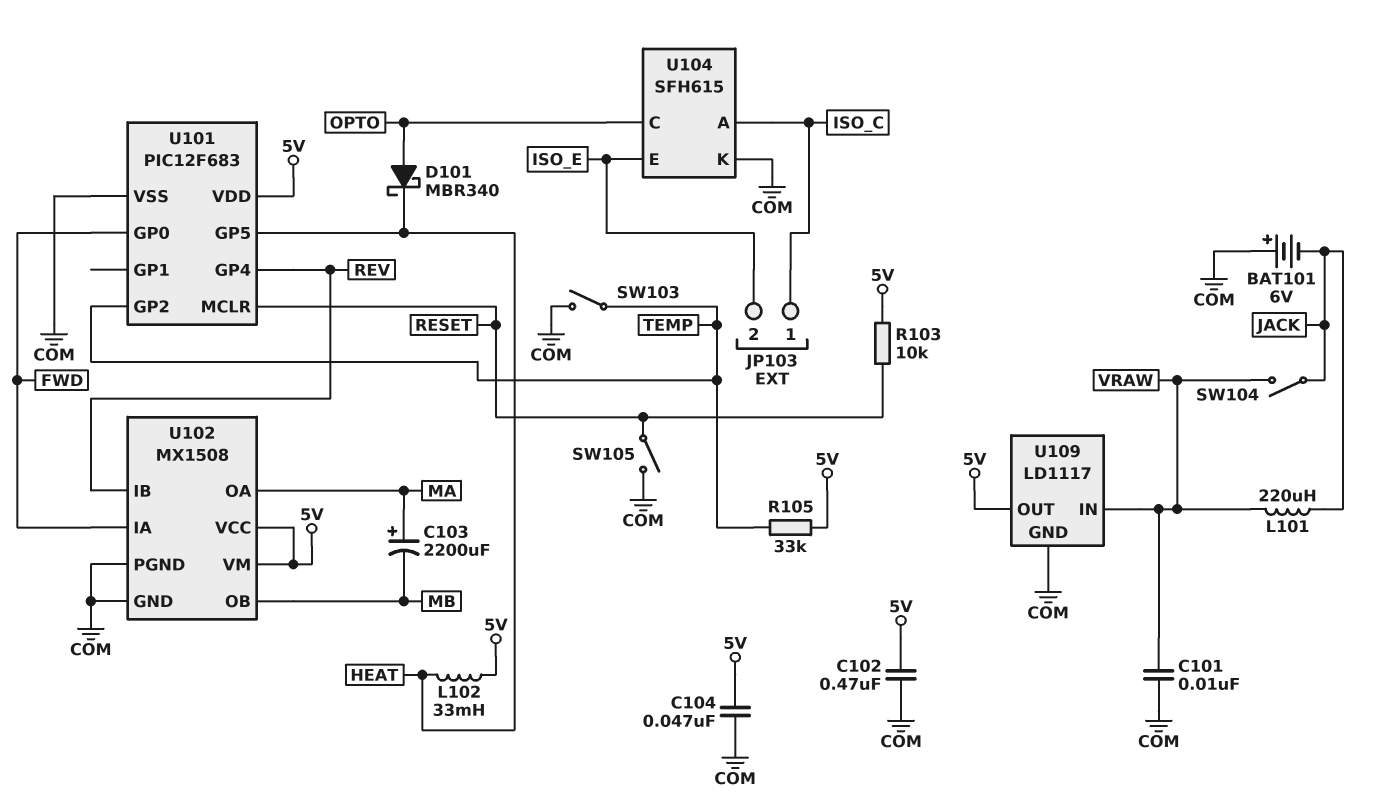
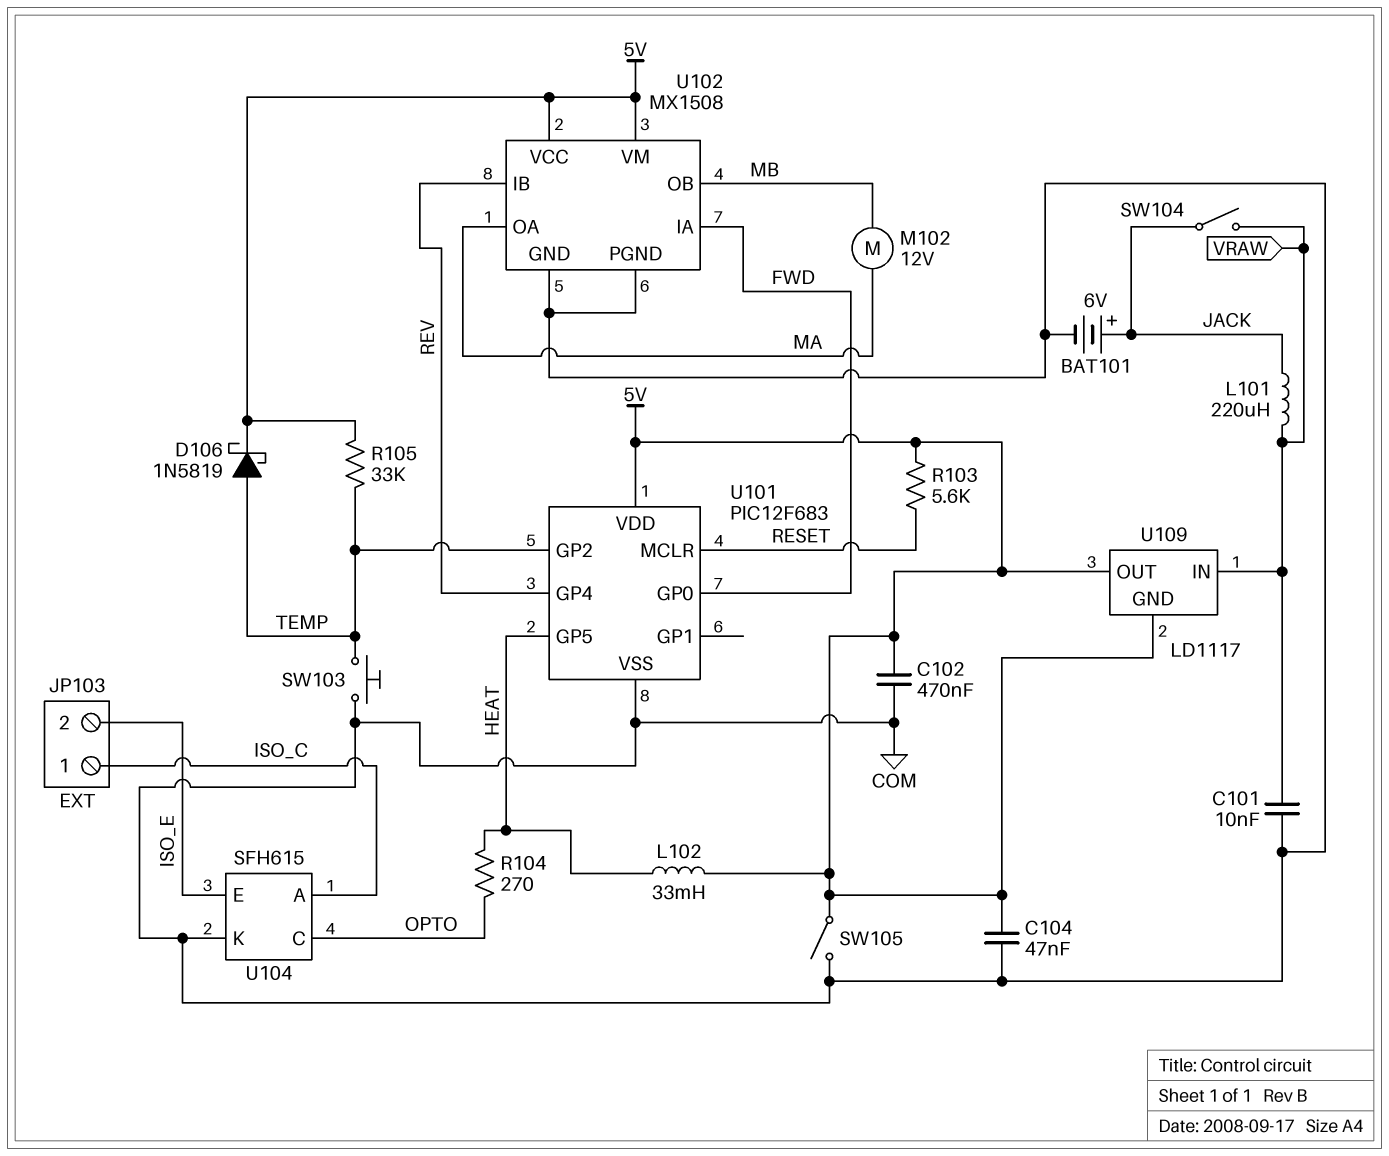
BAT101: 6V (plus COM, minus JACK) -> 6V (plus JACK, minus COM)
C103: 2200uF (plus MA, minus MB) -> none
D101: schottky MBR340 (A OPTO, K HEAT) -> none
D106: none -> schottky 1N5819 (A TEMP, K 5V)
M102: none -> motor 12V (MA, MB)
R103: 10k (5V, RESET) -> 5.6k (5V, RESET)
R104: none -> 270 (HEAT, OPTO)
SW103: switch (COM, TEMP) -> button (COM, TEMP)
SW105: switch (COM, RESET) -> switch (5V, COM)
U109 pin GND: COM -> 5V

